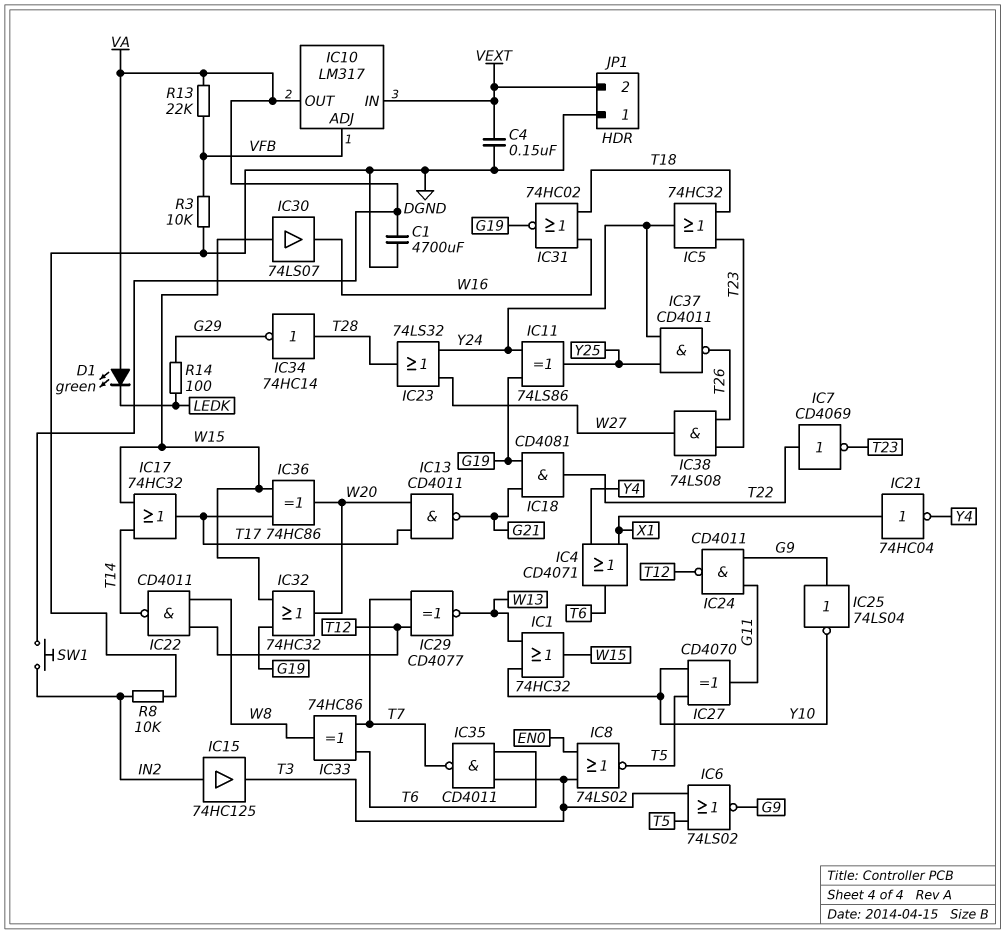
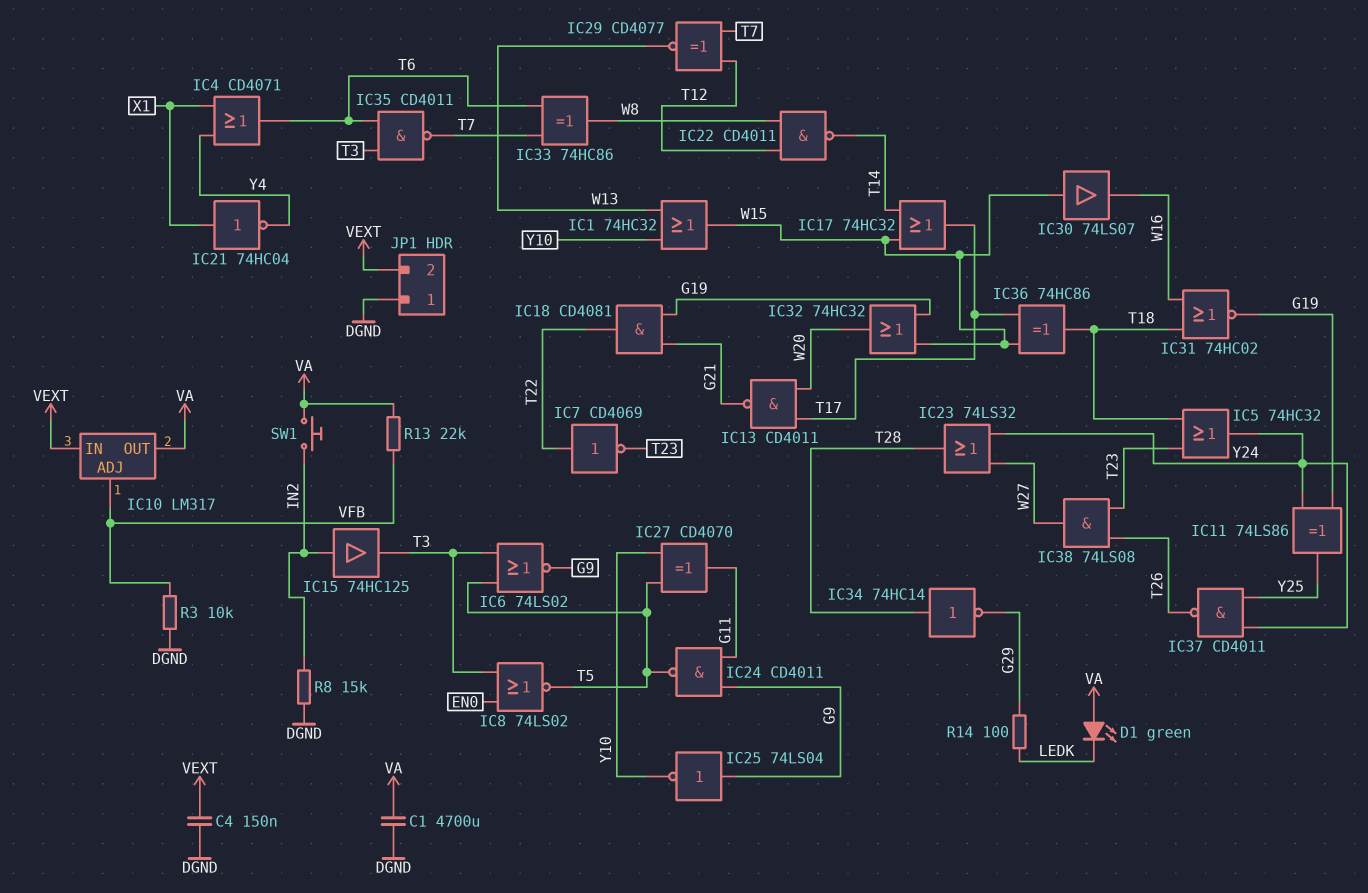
IC24: NAND CD4011 (in G9, in G11, out T12) -> NAND CD4011 (in G9, in G11, out T5)
IC36: XOR 74HC86 (in T17, in W15, out W20) -> XOR 74HC86 (in T17, in W15, out T18)
R8: 10k (DGND, IN2) -> 15k (DGND, IN2)

